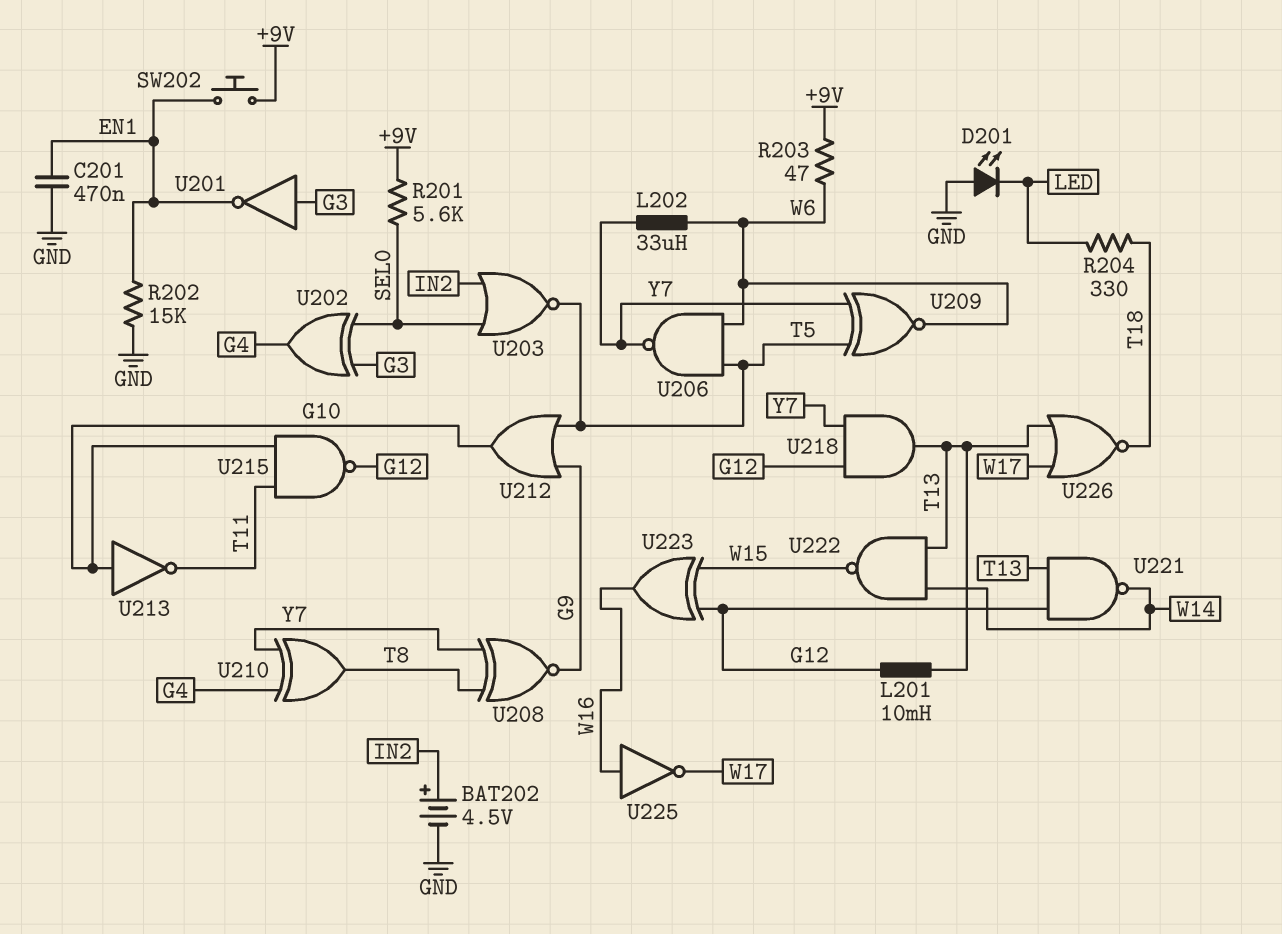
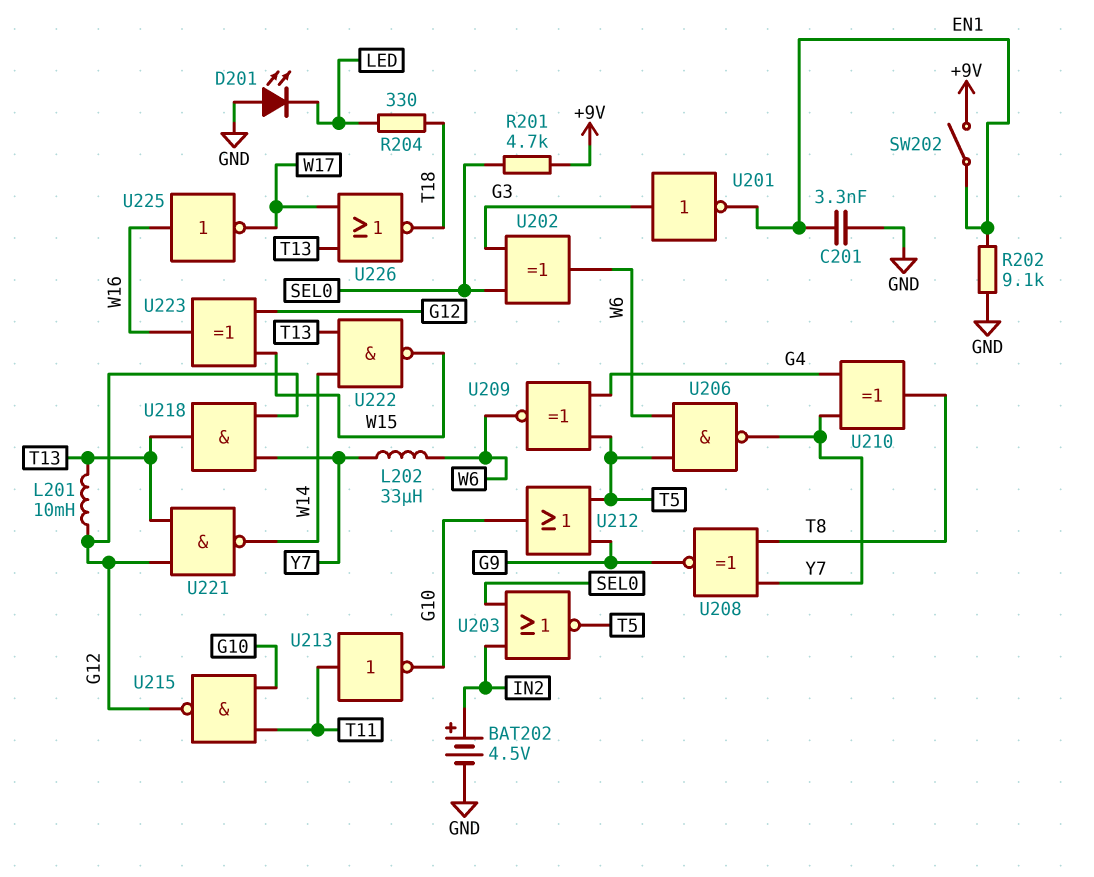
C201: 470nF (EN1, GND) -> 3.3nF (EN1, GND)
R201: 5.6k (+9V, SEL0) -> 4.7k (+9V, SEL0)
R202: 15k (EN1, GND) -> 9.1k (EN1, GND)
R203: 47 (+9V, W6) -> none
SW202: button (+9V, EN1) -> switch (+9V, EN1)
U202: XOR (in G3, in SEL0, out G4) -> XOR (in G3, in SEL0, out W6)
U209: XNOR (in T5, in Y7, out W6) -> XNOR (in G4, in T5, out W6)
U213: NOT (in G10, out T11) -> NOT (in T11, out G10)

